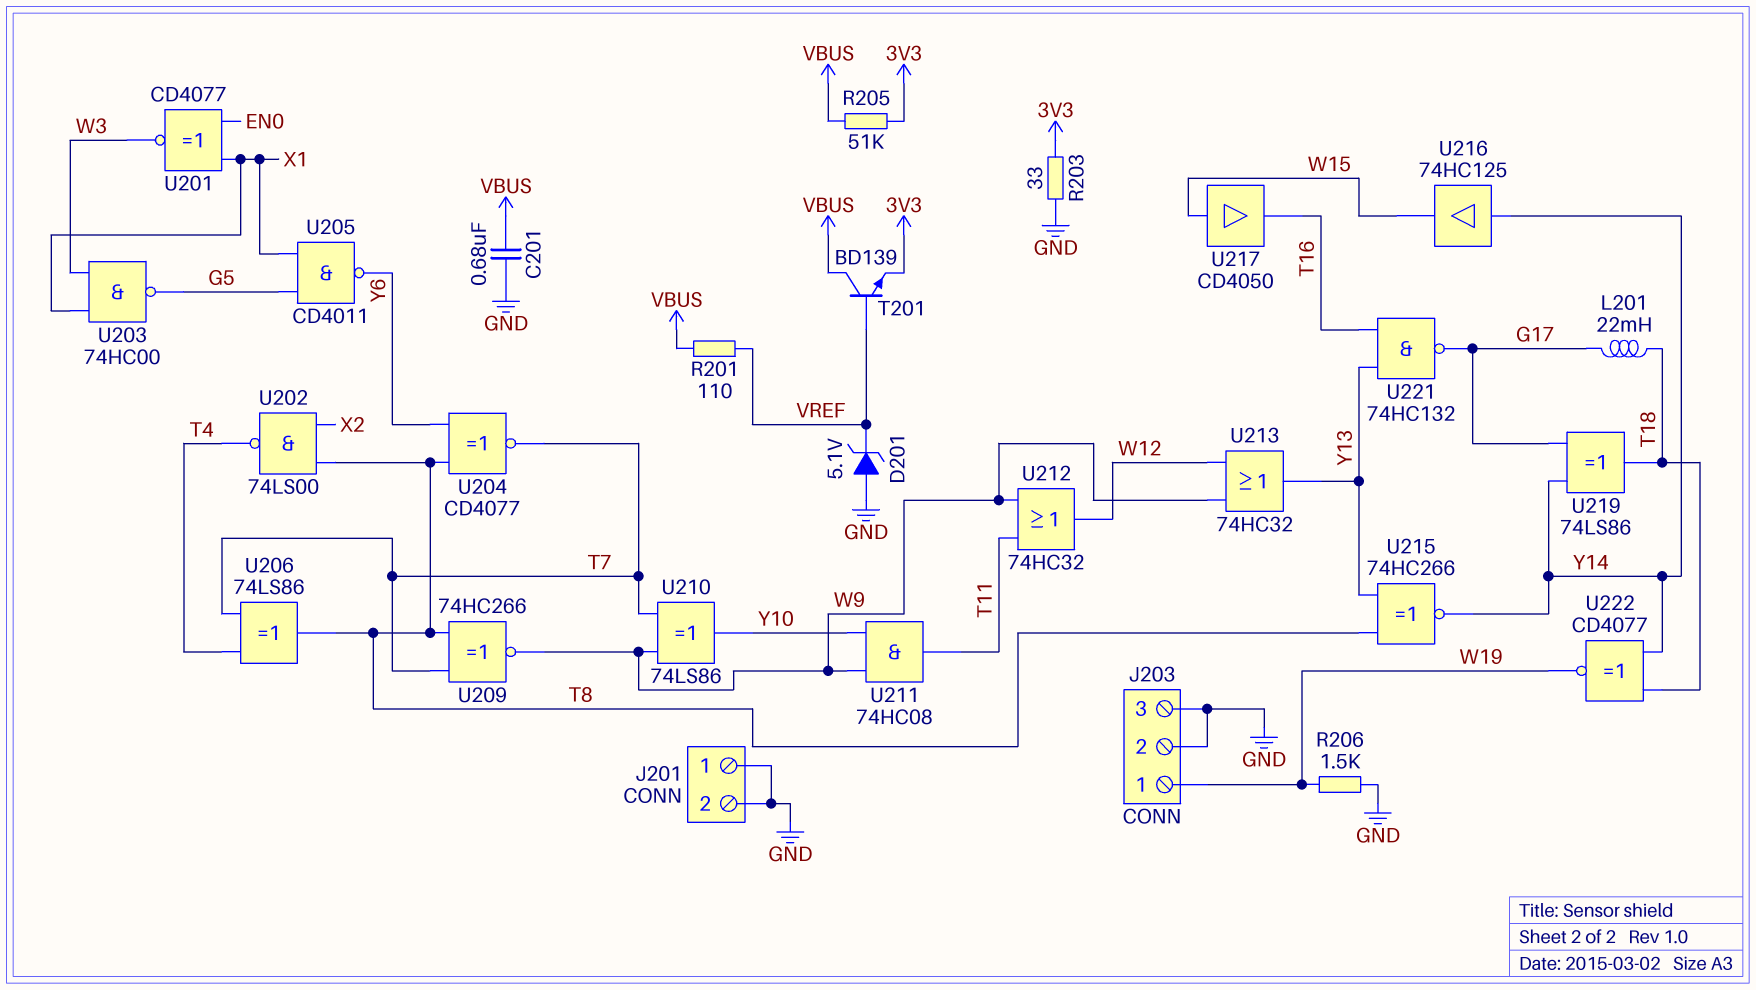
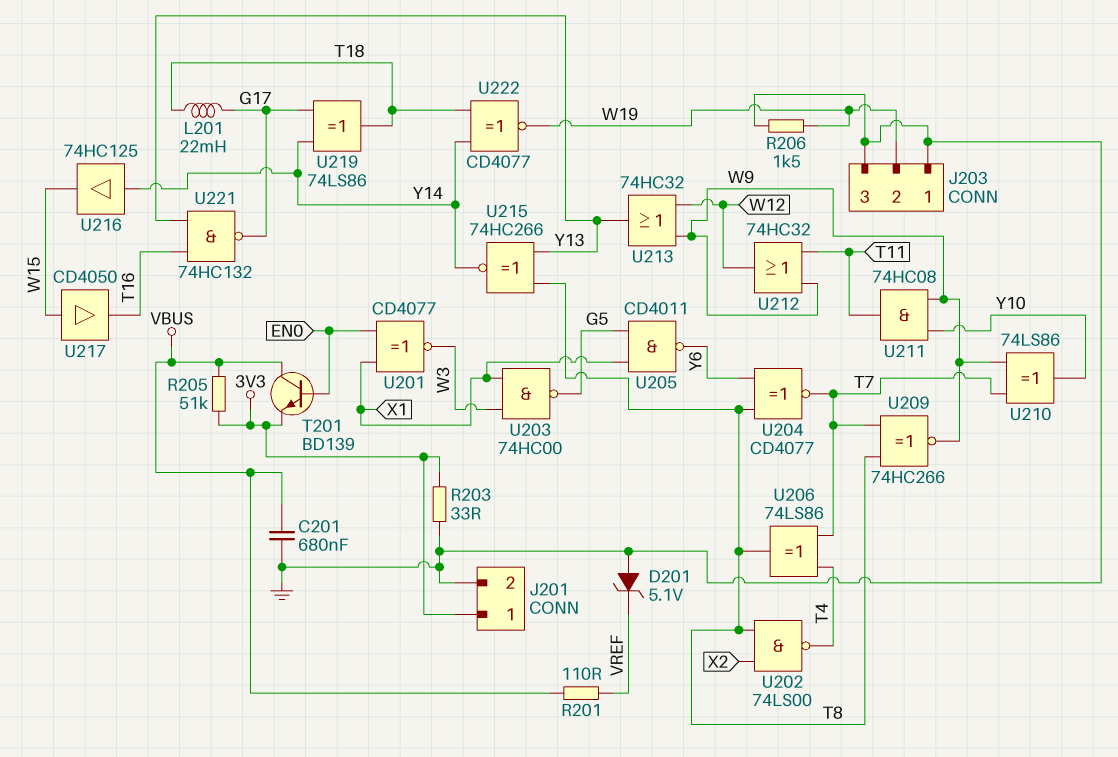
J201 pin 1: GND -> 3V3
J203 pin 1: W19 -> GND
J203 pin 2: GND -> W19
T201: NPN BD139 (B VREF, C VBUS, E 3V3) -> NPN BD139 (B EN0, C VBUS, E 3V3)

